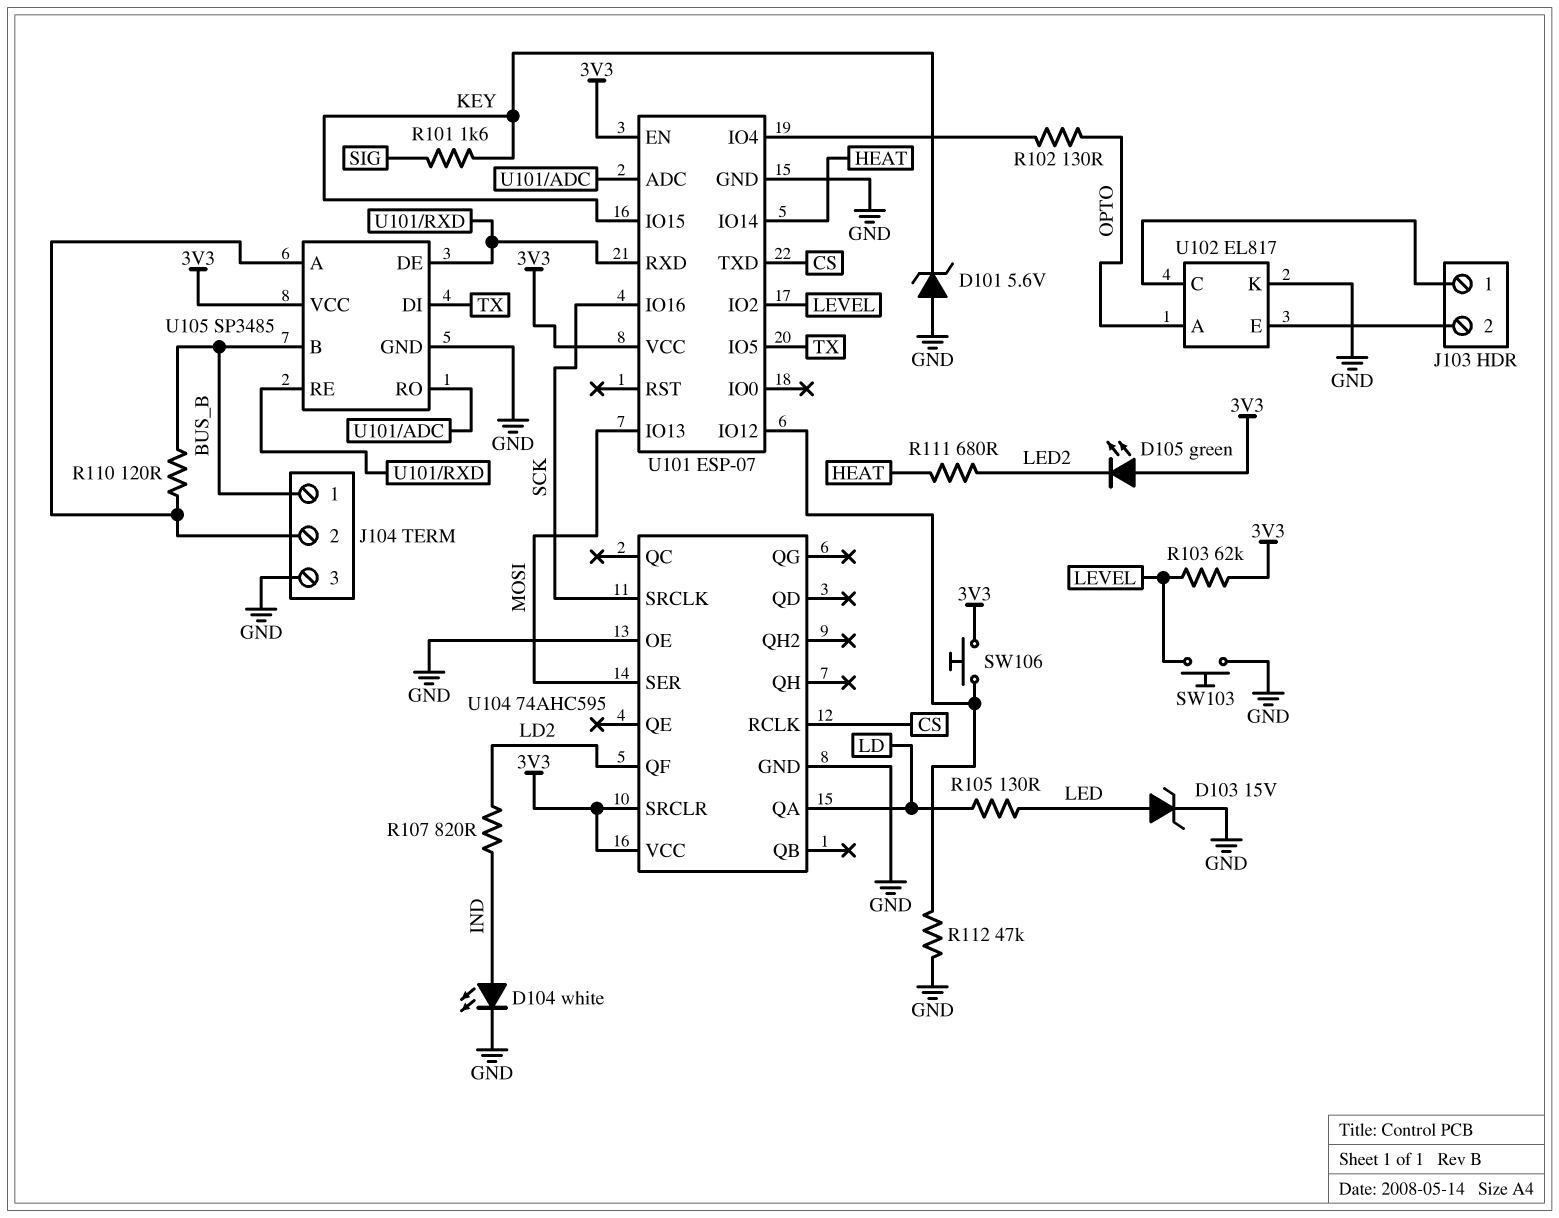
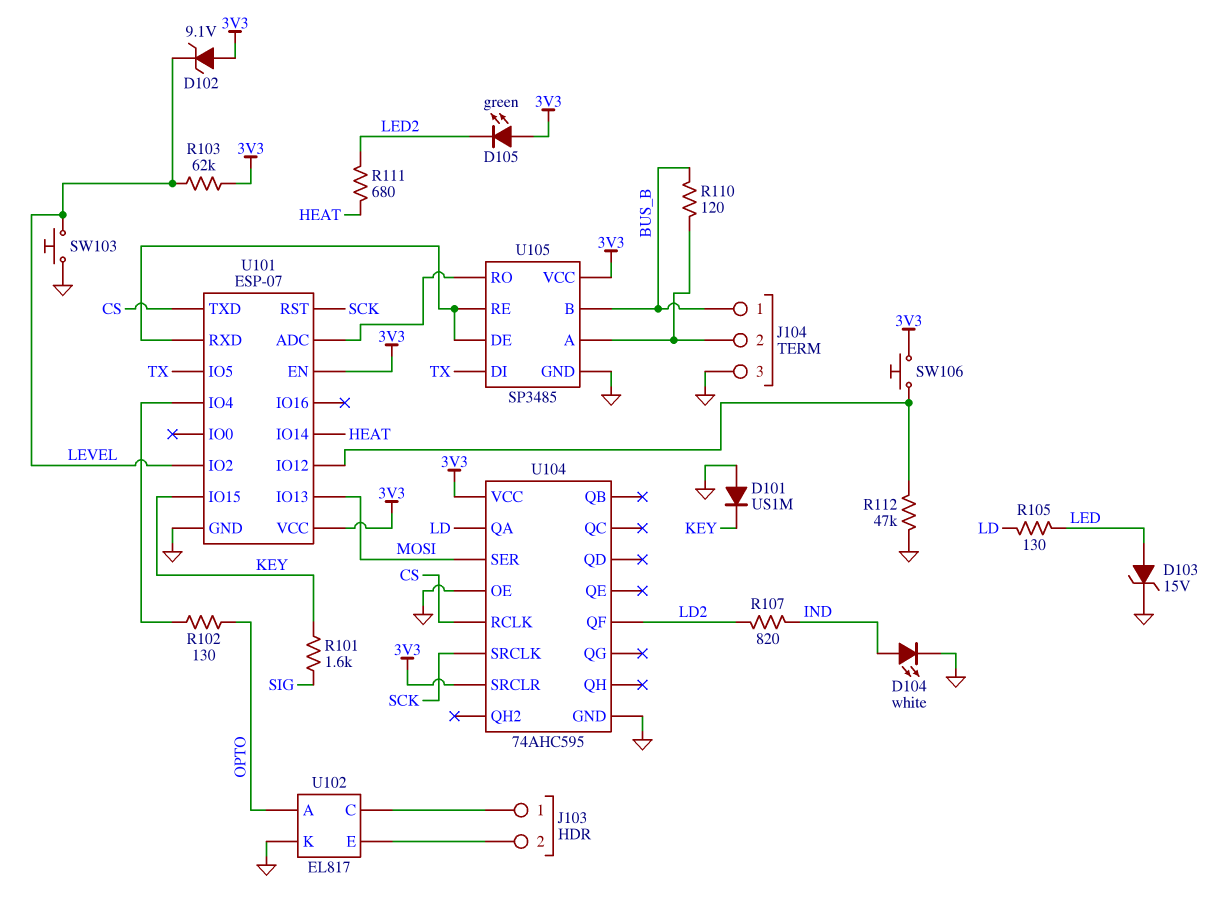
D101: zener 5.6V (A GND, K KEY) -> diode US1M (A GND, K KEY)
D102: none -> zener 9.1V (A 3V3, K LEVEL)
U101 pin IO16: SCK -> none
U101 pin RST: none -> SCK

